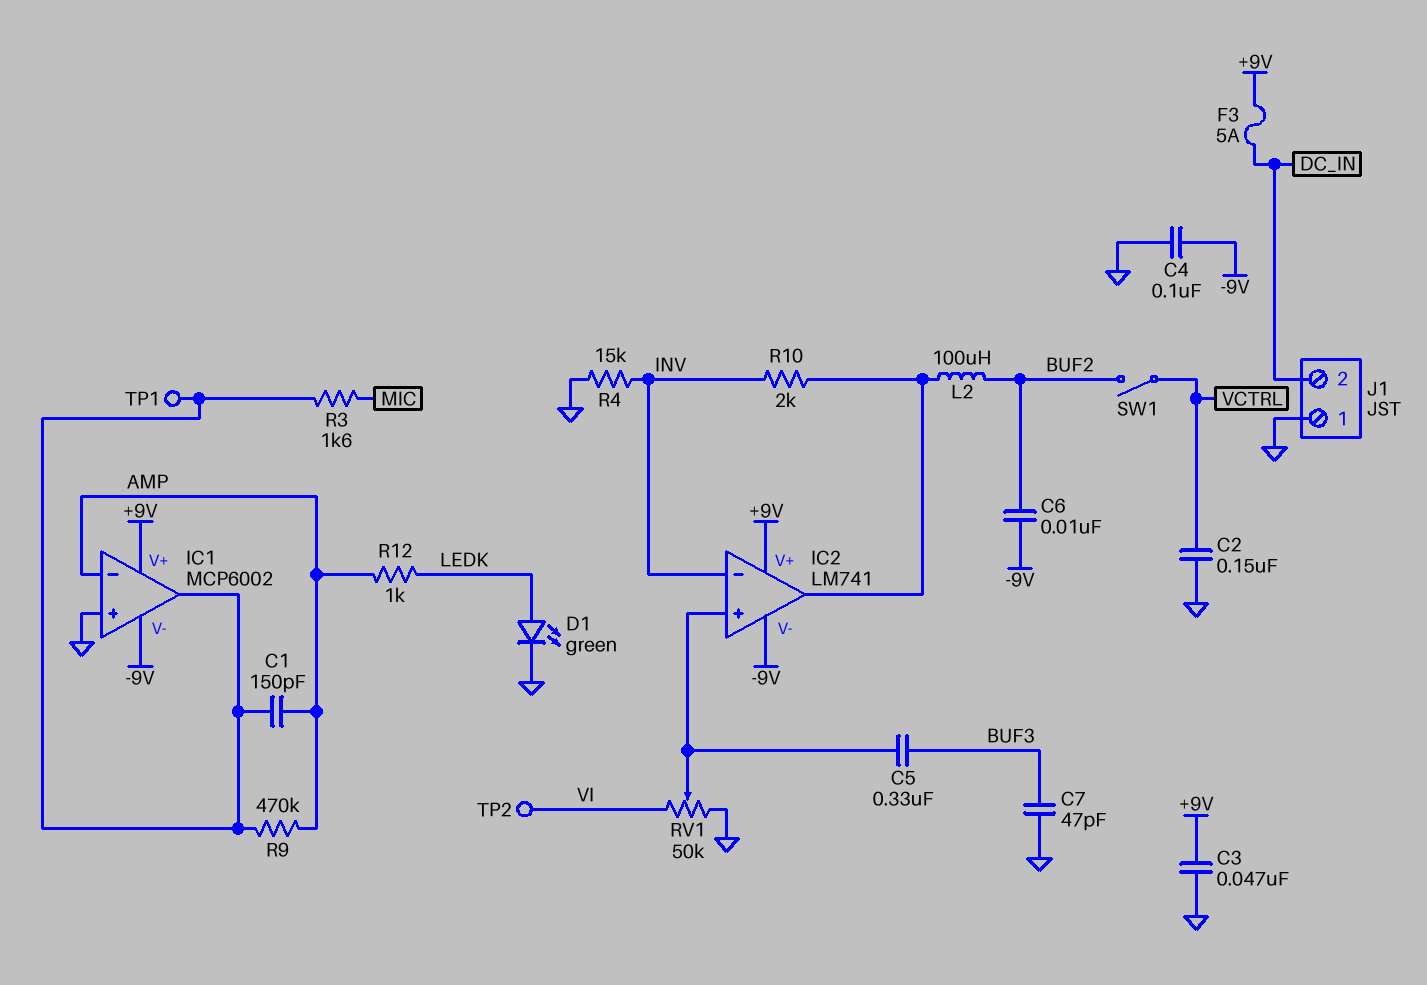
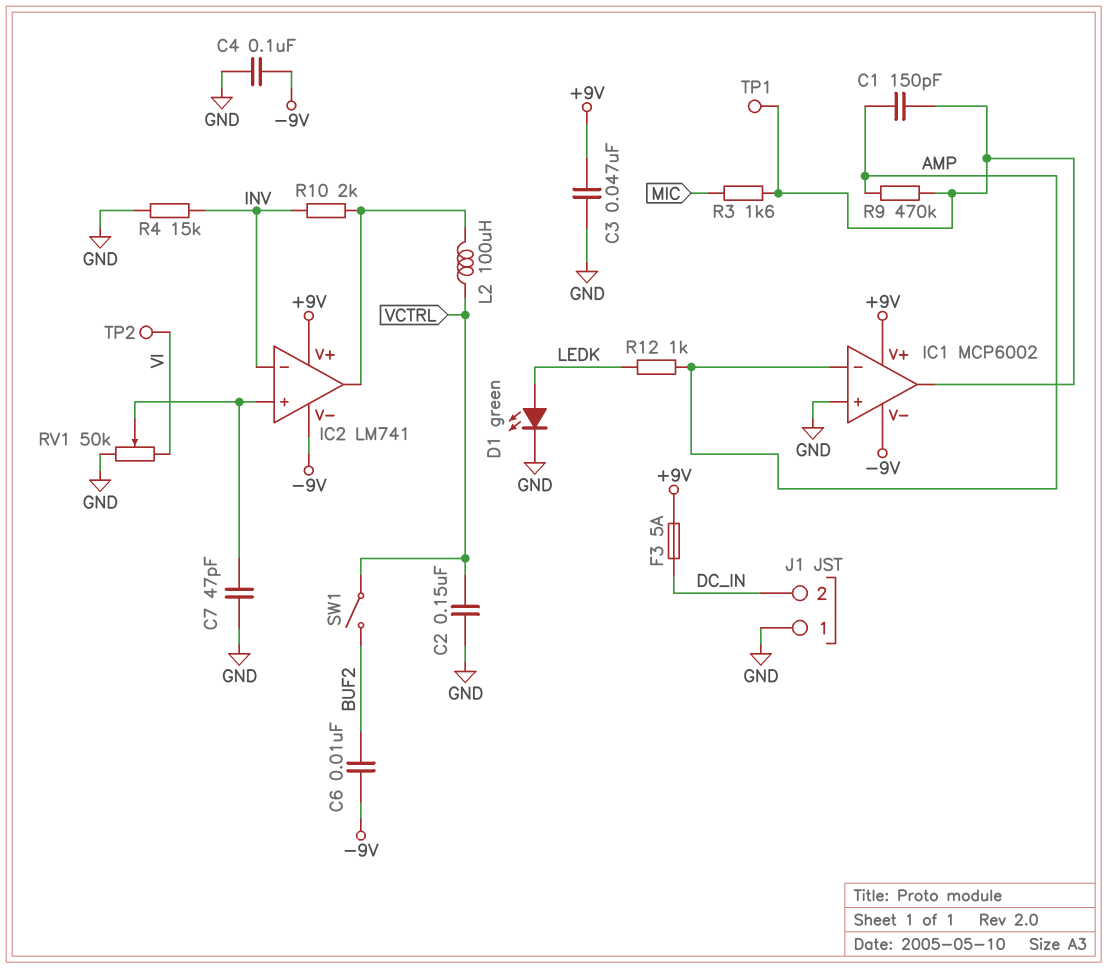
C5: 330nF (BUF3, IC2/in+) -> none
C7: 47pF (BUF3, GND) -> 47pF (GND, IC2/in+)
L2: 100uH (BUF2, IC2/out) -> 100uH (IC2/out, VCTRL)

